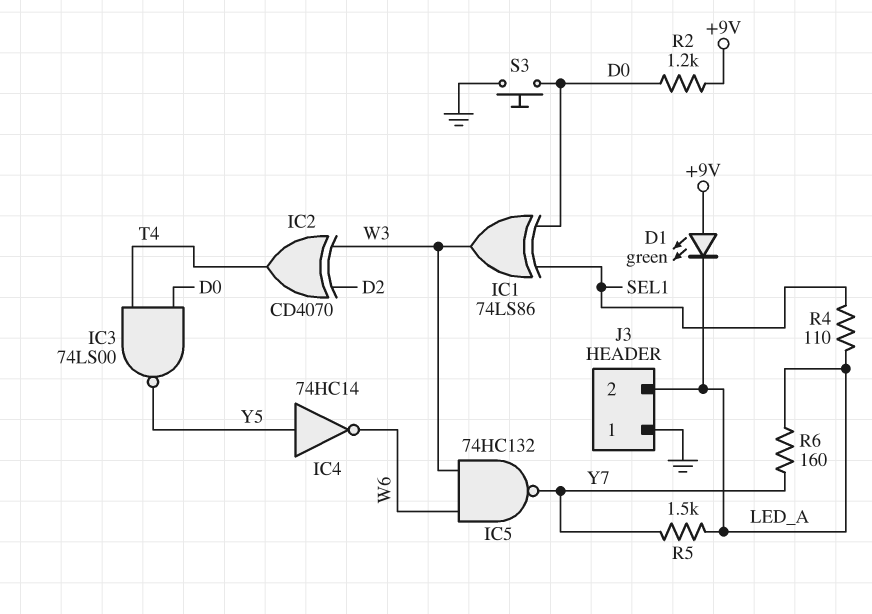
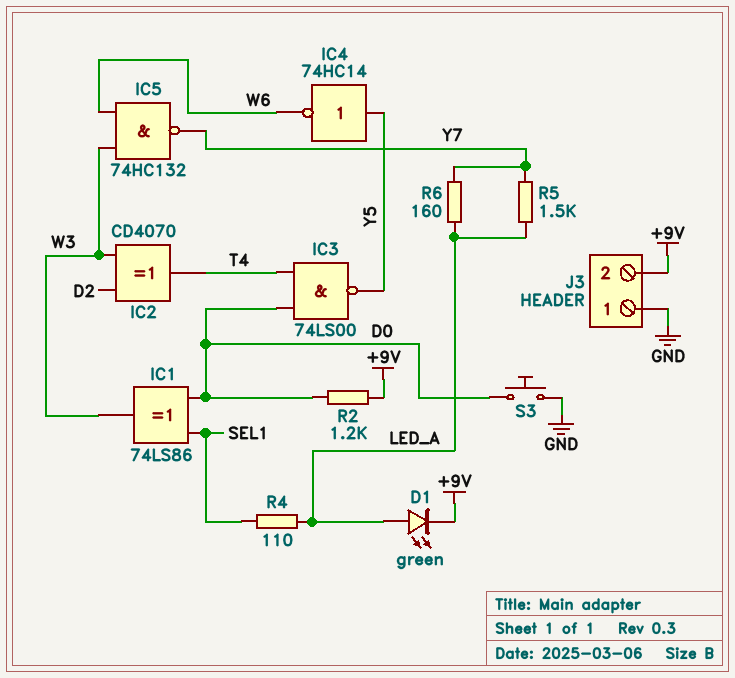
D1: LED green (A +9V, K LED_A) -> LED green (A LED_A, K +9V)
J3 pin 2: LED_A -> +9V

